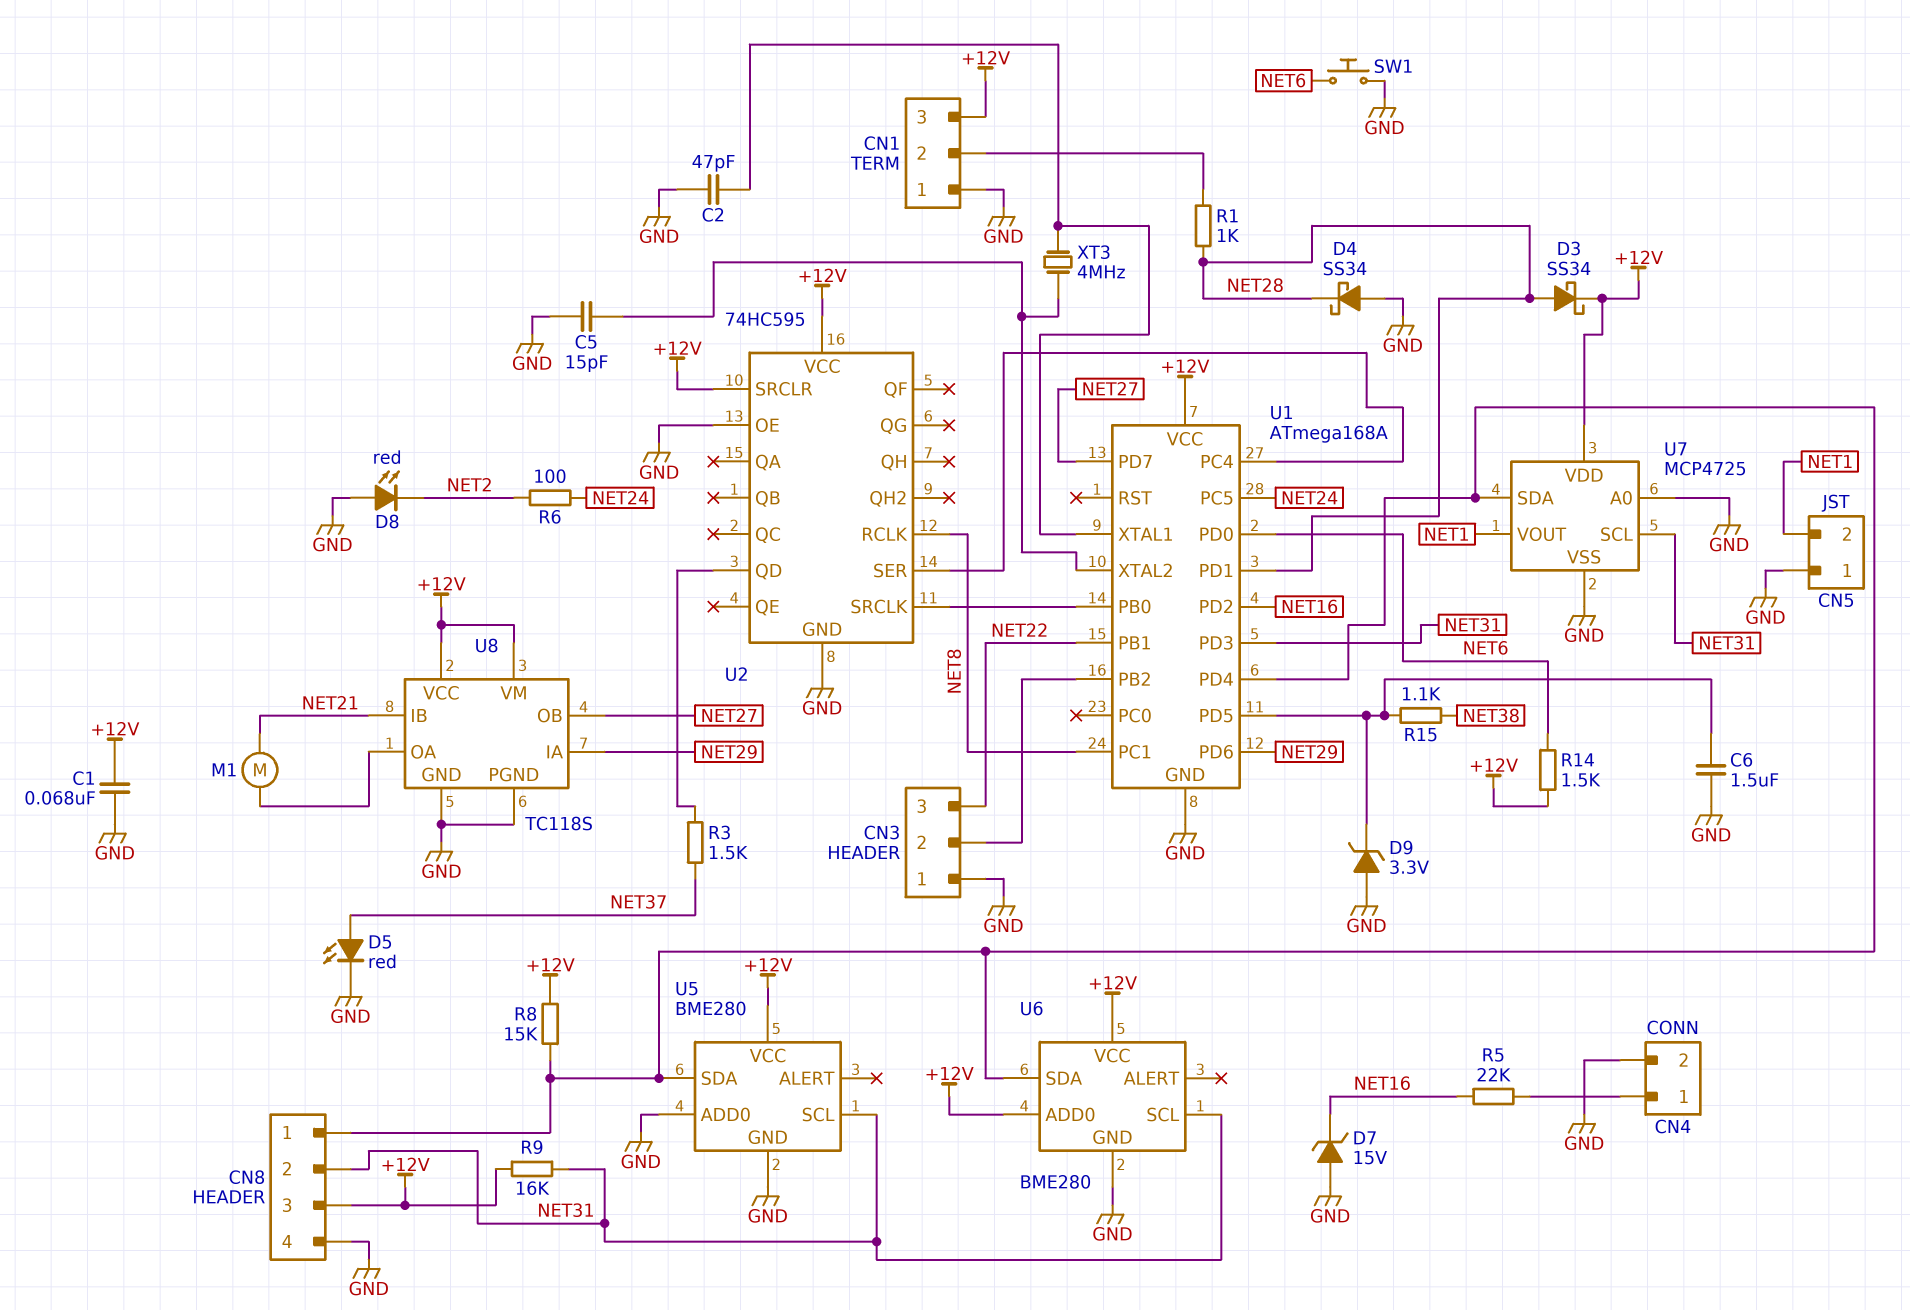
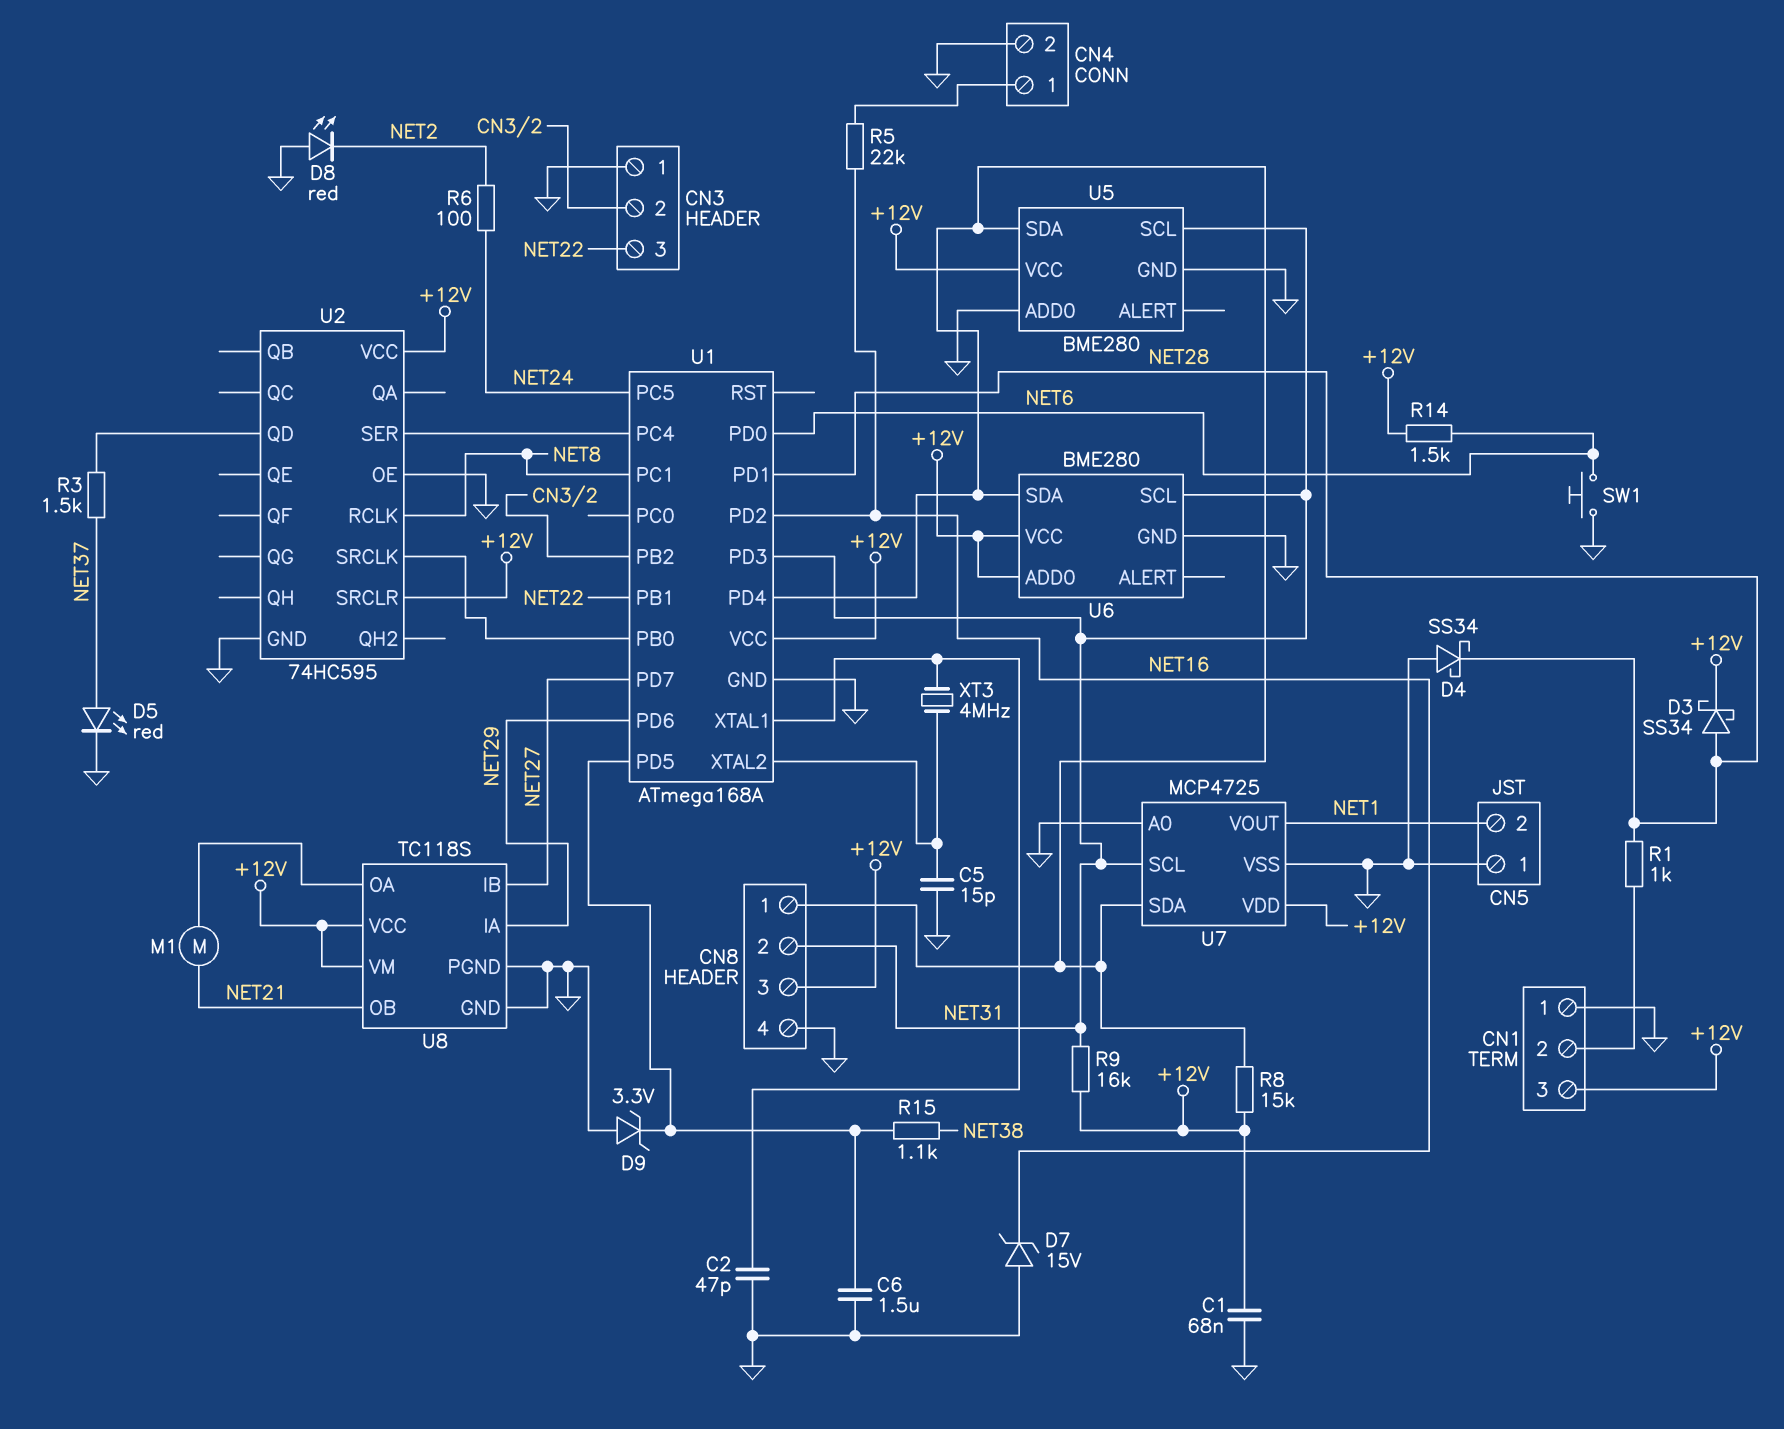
U8 pin IB: NET21 -> NET27
U8 pin OB: NET27 -> NET21

